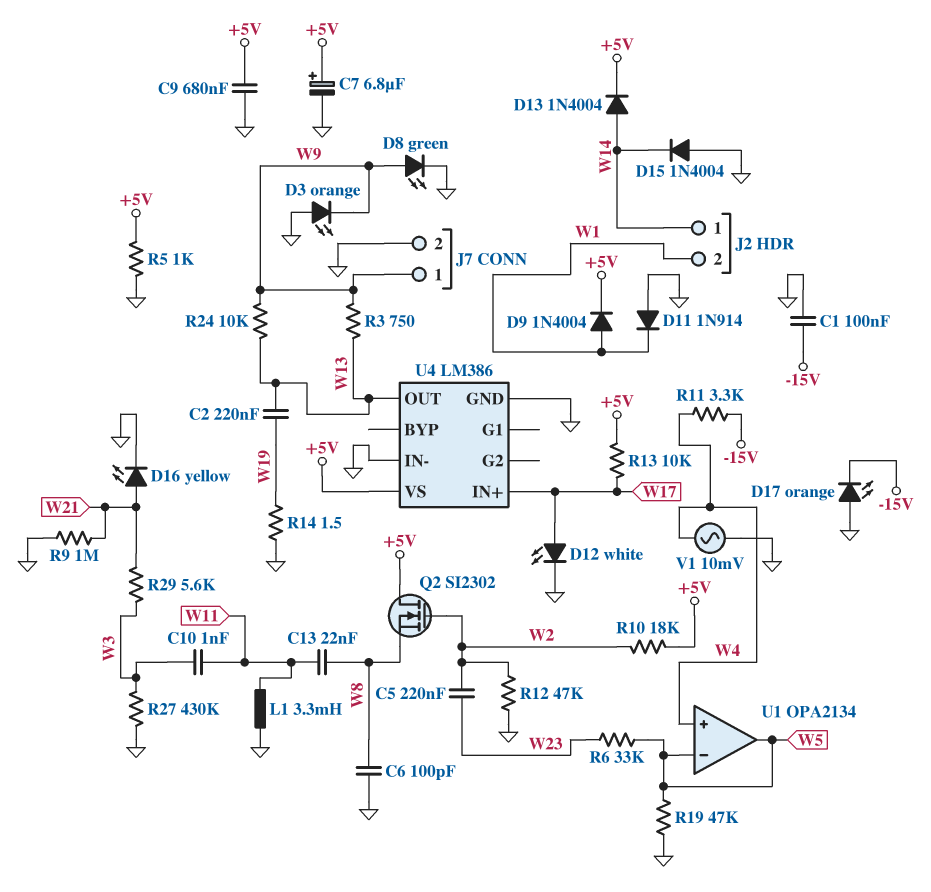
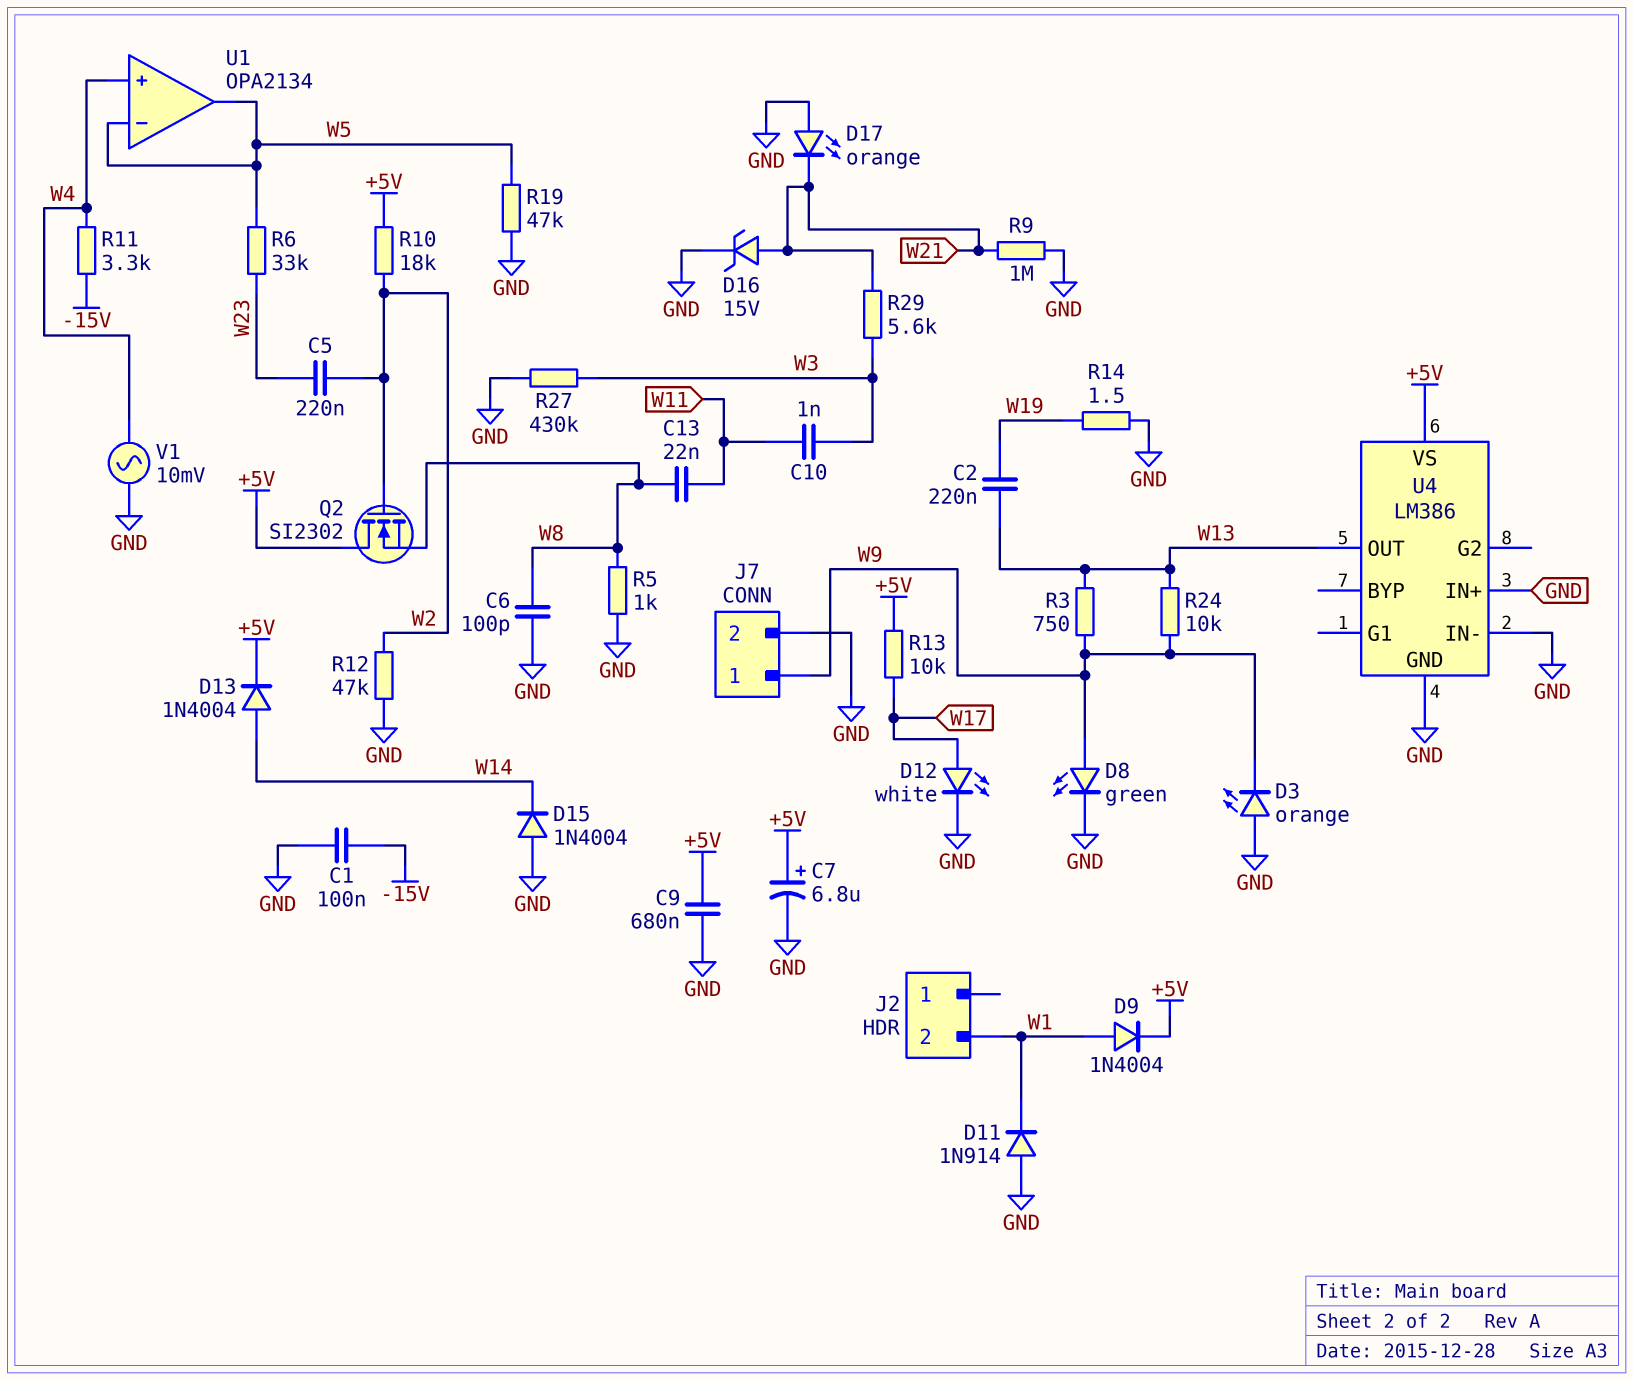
D16: LED yellow (A W21, K GND) -> zener 15V (A W21, K GND)
D17: LED orange (A GND, K -15V) -> LED orange (A GND, K W21)
J2 pin 1: W14 -> none
L1: 3.3mH (GND, W11) -> none
R5: 1k (+5V, GND) -> 1k (GND, W8)
U4 pin IN+: W17 -> GND

